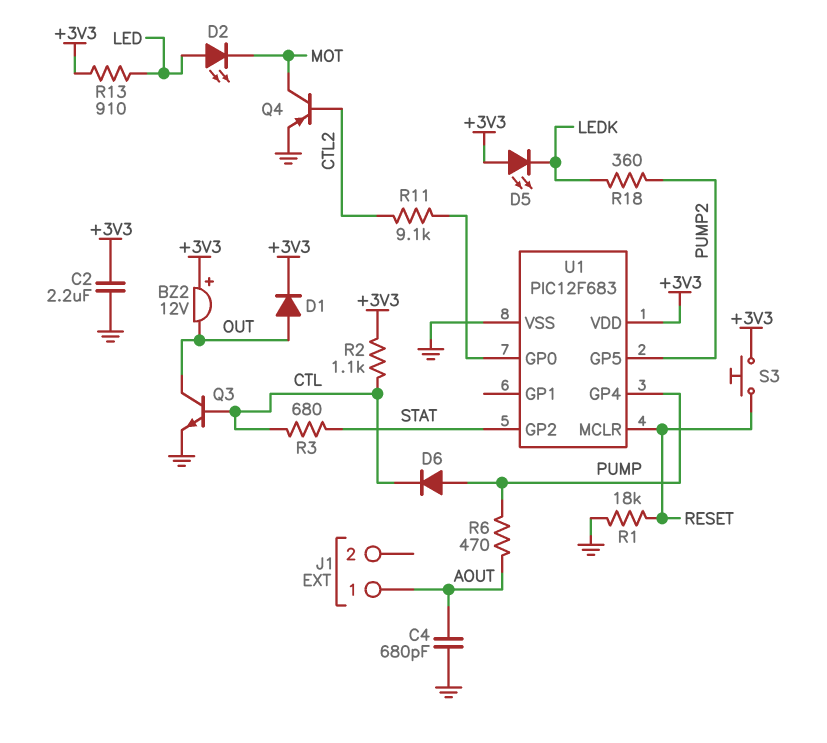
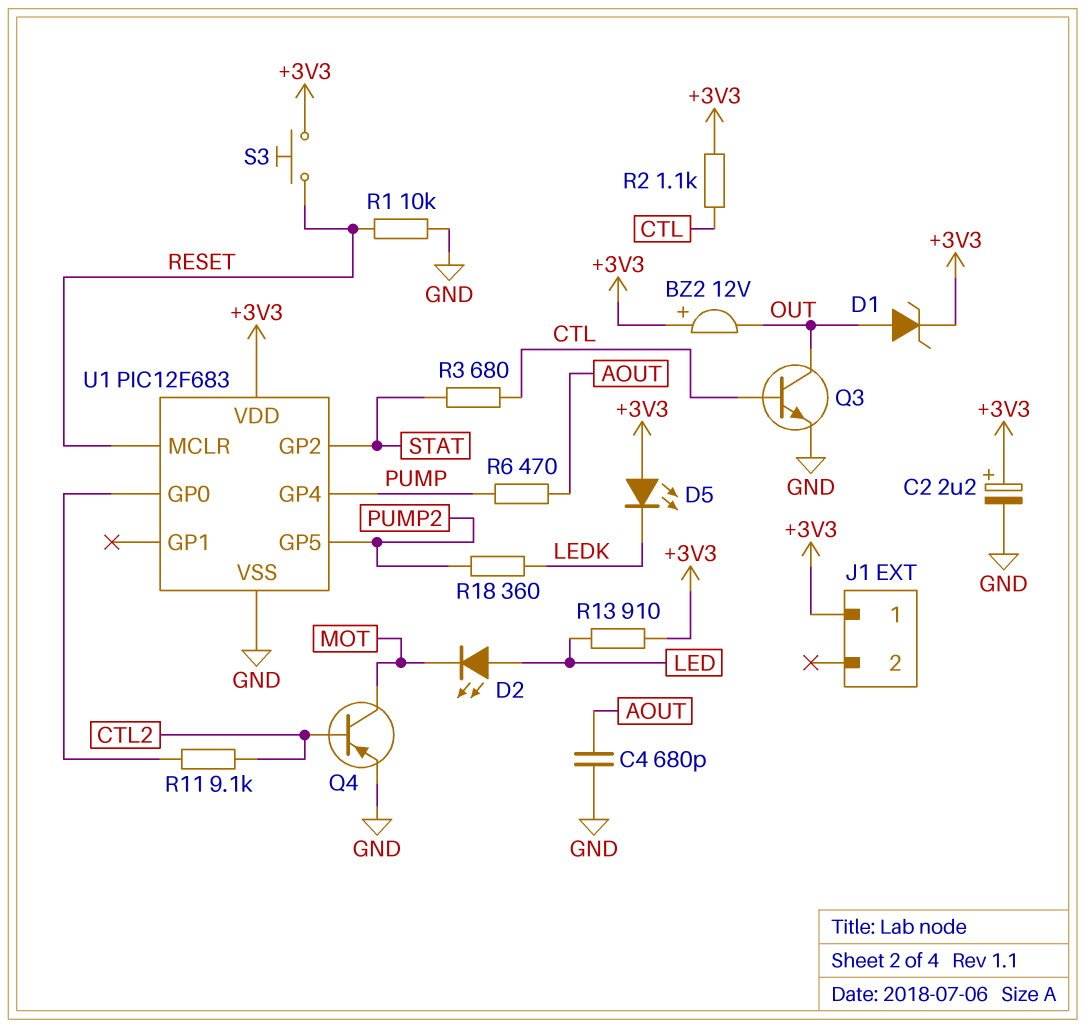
C2: 2.2uF (+3V3, GND) -> 2.2uF (plus +3V3, minus GND)
D1: diode (A OUT, K +3V3) -> zener (A OUT, K +3V3)
D6: diode (A PUMP, K CTL) -> none
J1 pin 1: AOUT -> +3V3
R1: 18k (GND, RESET) -> 10k (GND, RESET)

